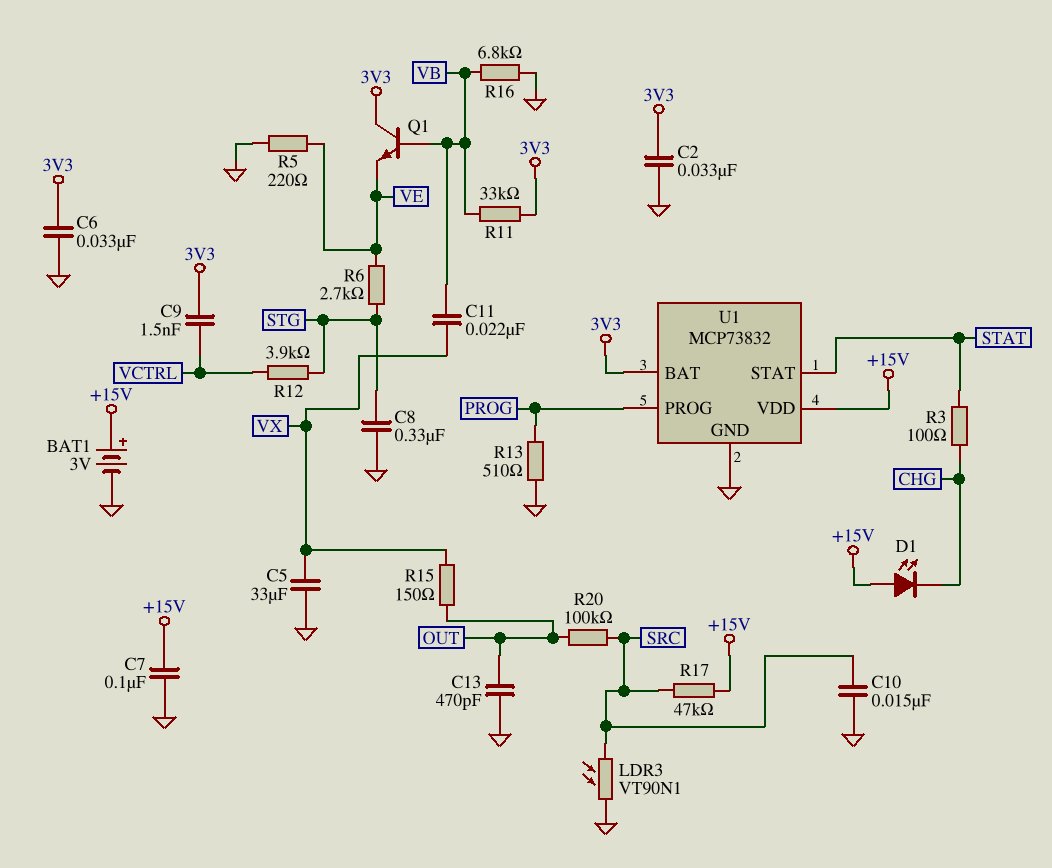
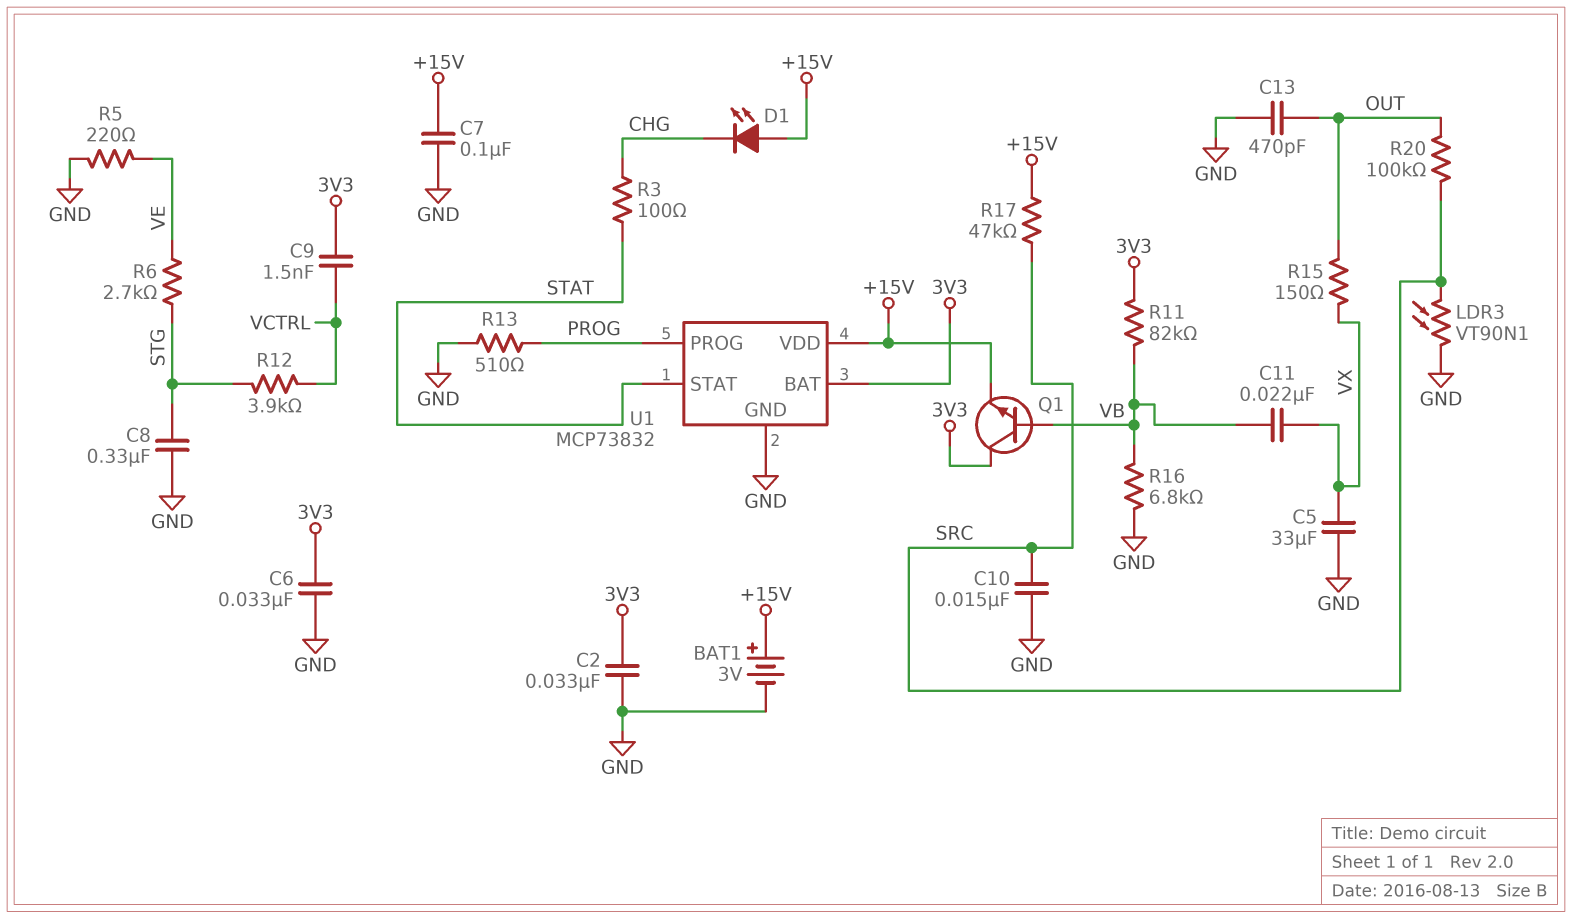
Q1: NPN (B VB, C 3V3, E VE) -> NPN (B VB, C 3V3, E +15V)
R11: 33k (3V3, VB) -> 82k (3V3, VB)

